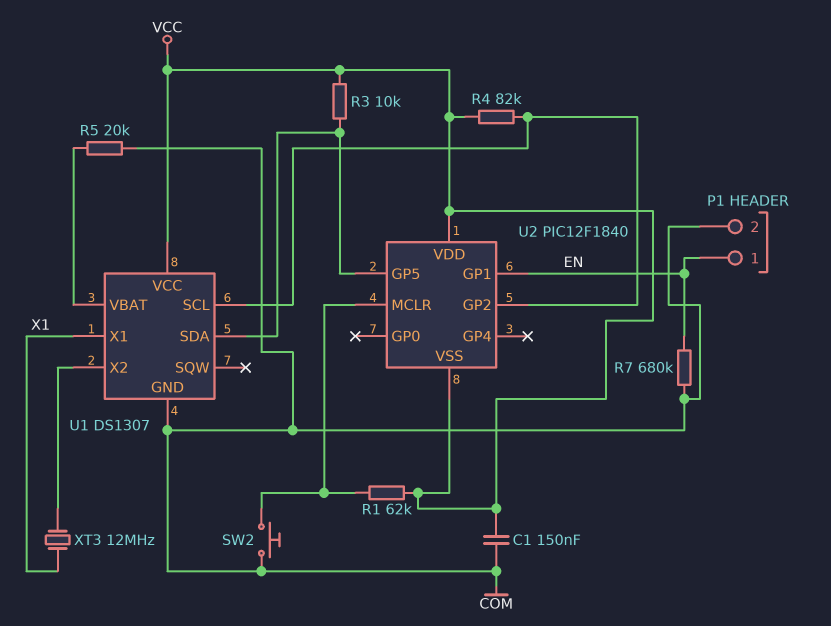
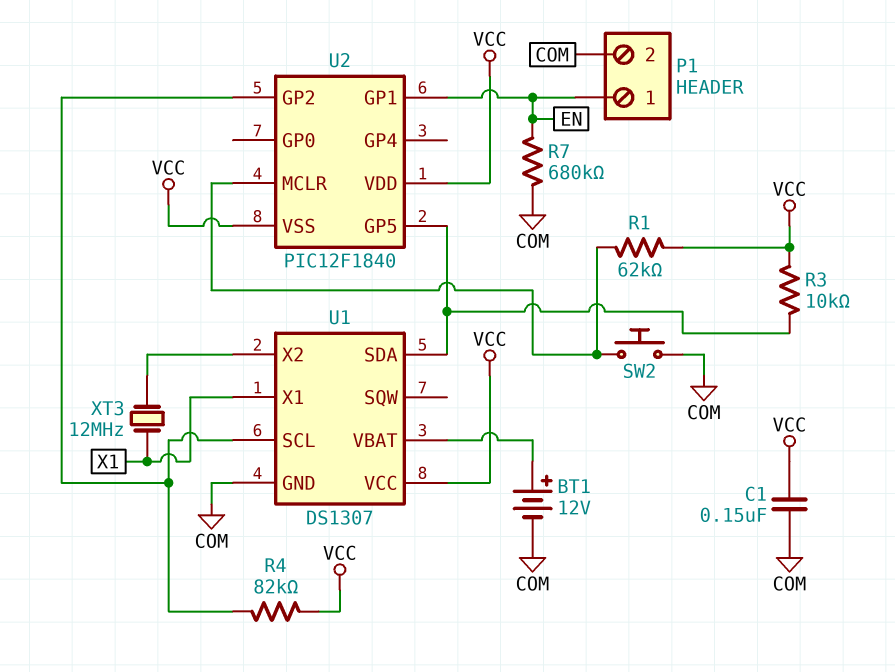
BT1: none -> 12V (plus U1/VBAT, minus COM)
R5: 20k (COM, U1/VBAT) -> none

